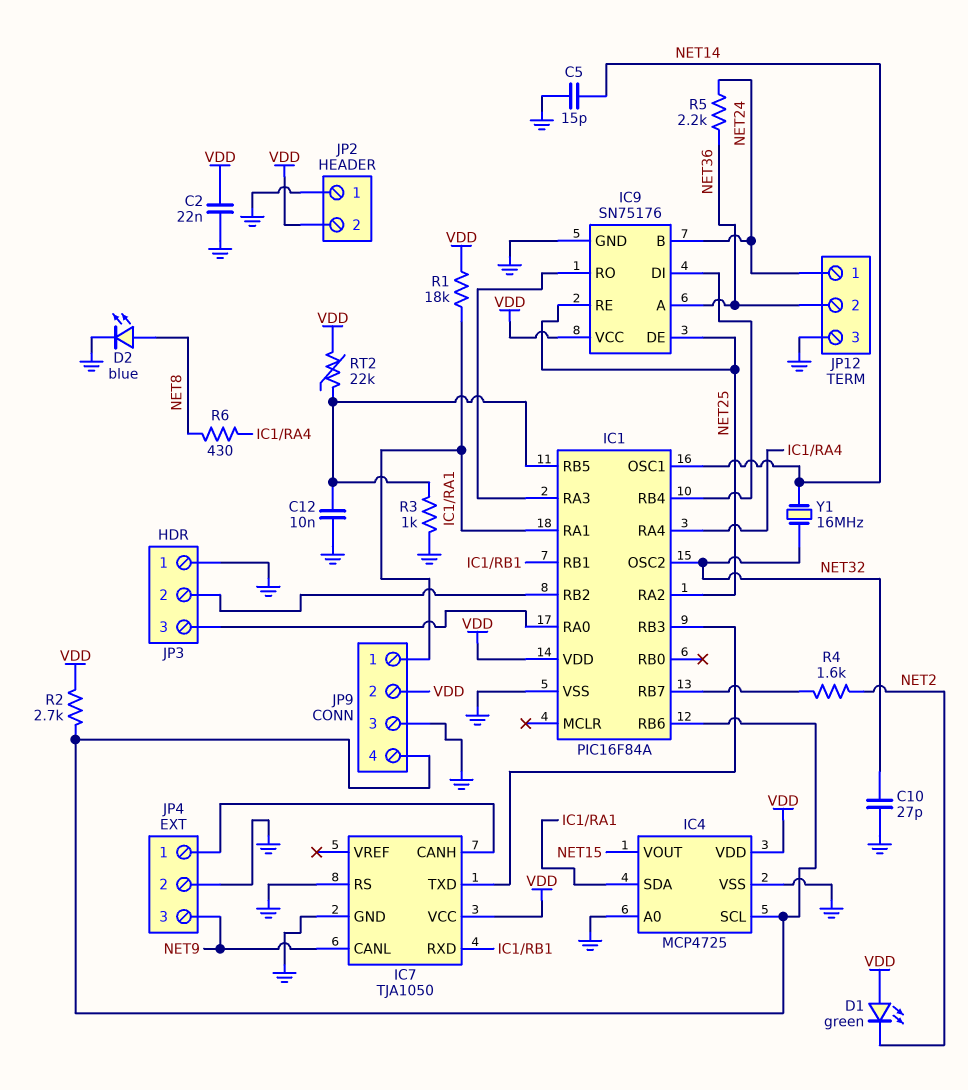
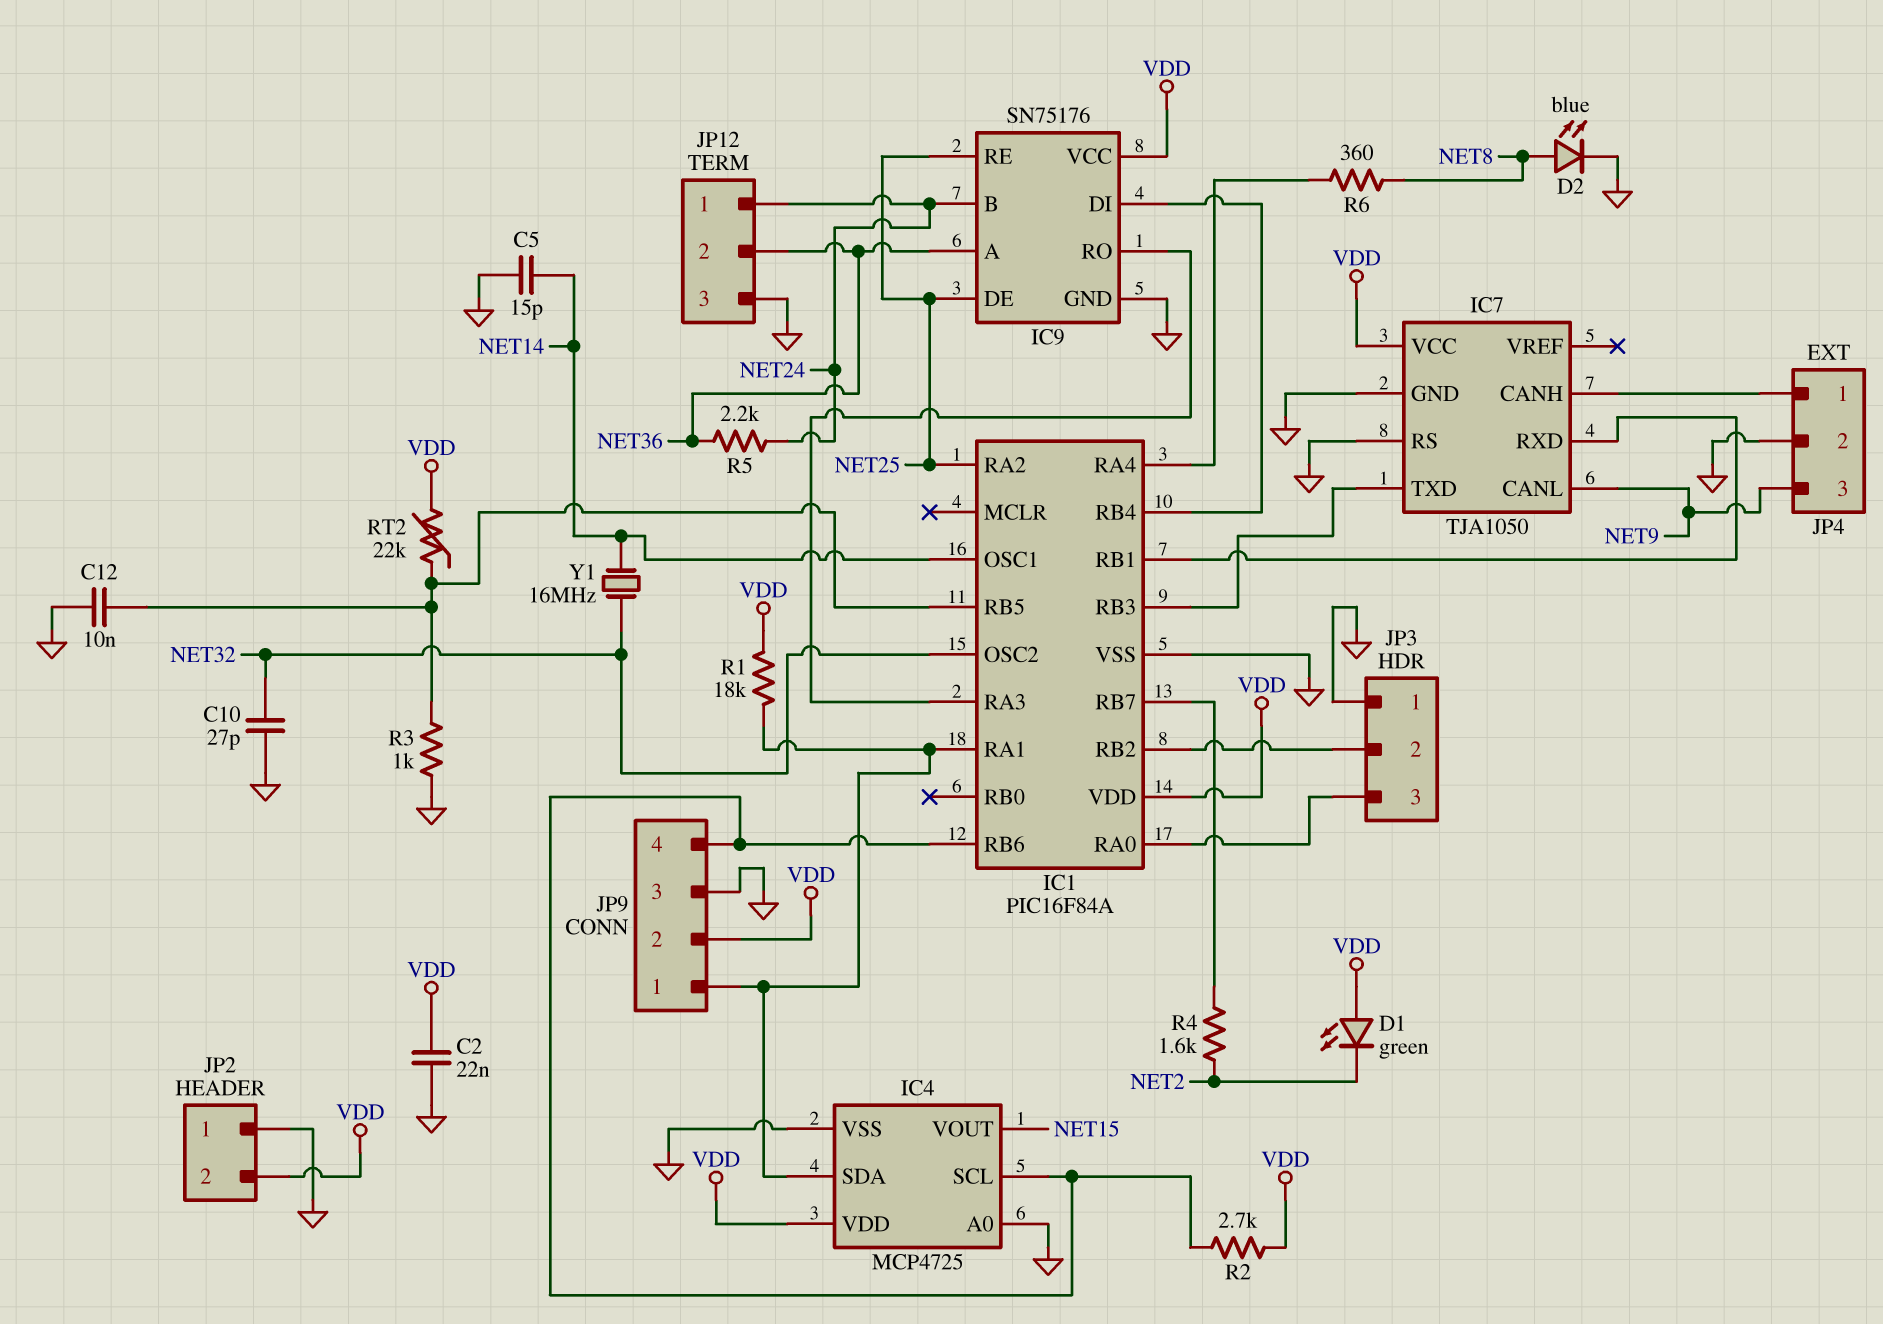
R6: 430 (IC1/RA4, NET8) -> 360 (IC1/RA4, NET8)

